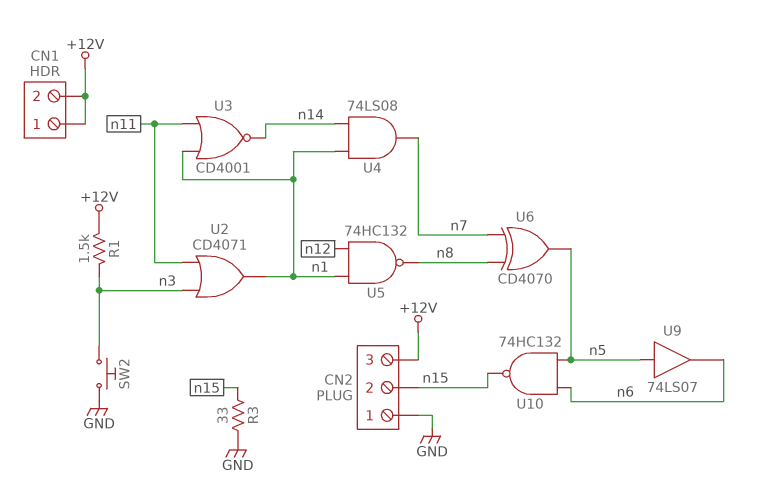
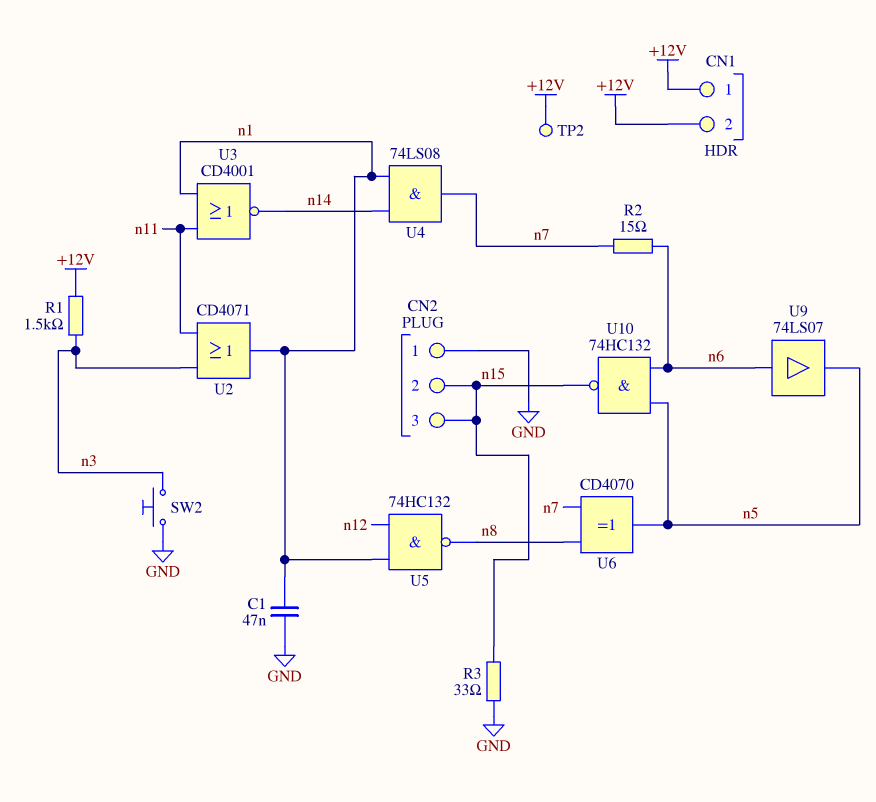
C1: none -> 47nF (GND, n1)
CN2 pin 3: +12V -> n15
R2: none -> 15 (n6, n7)
TP2: none -> test point (+12V)
U9: buffer 74LS07 (in n5, out n6) -> buffer 74LS07 (in n6, out n5)

